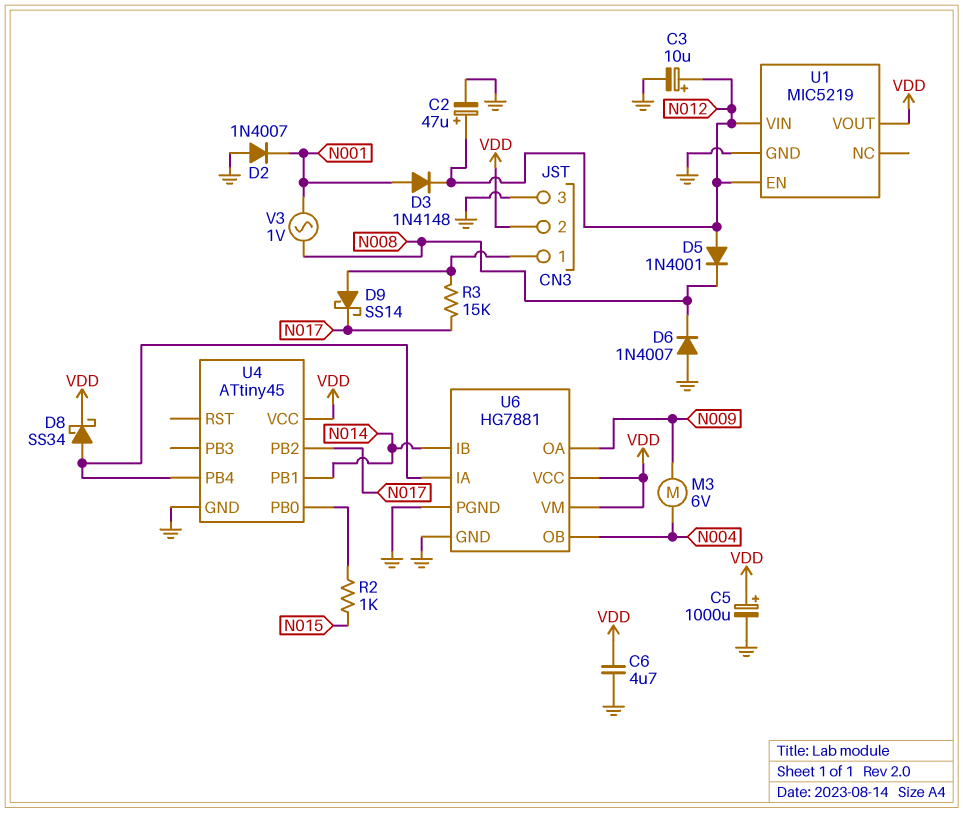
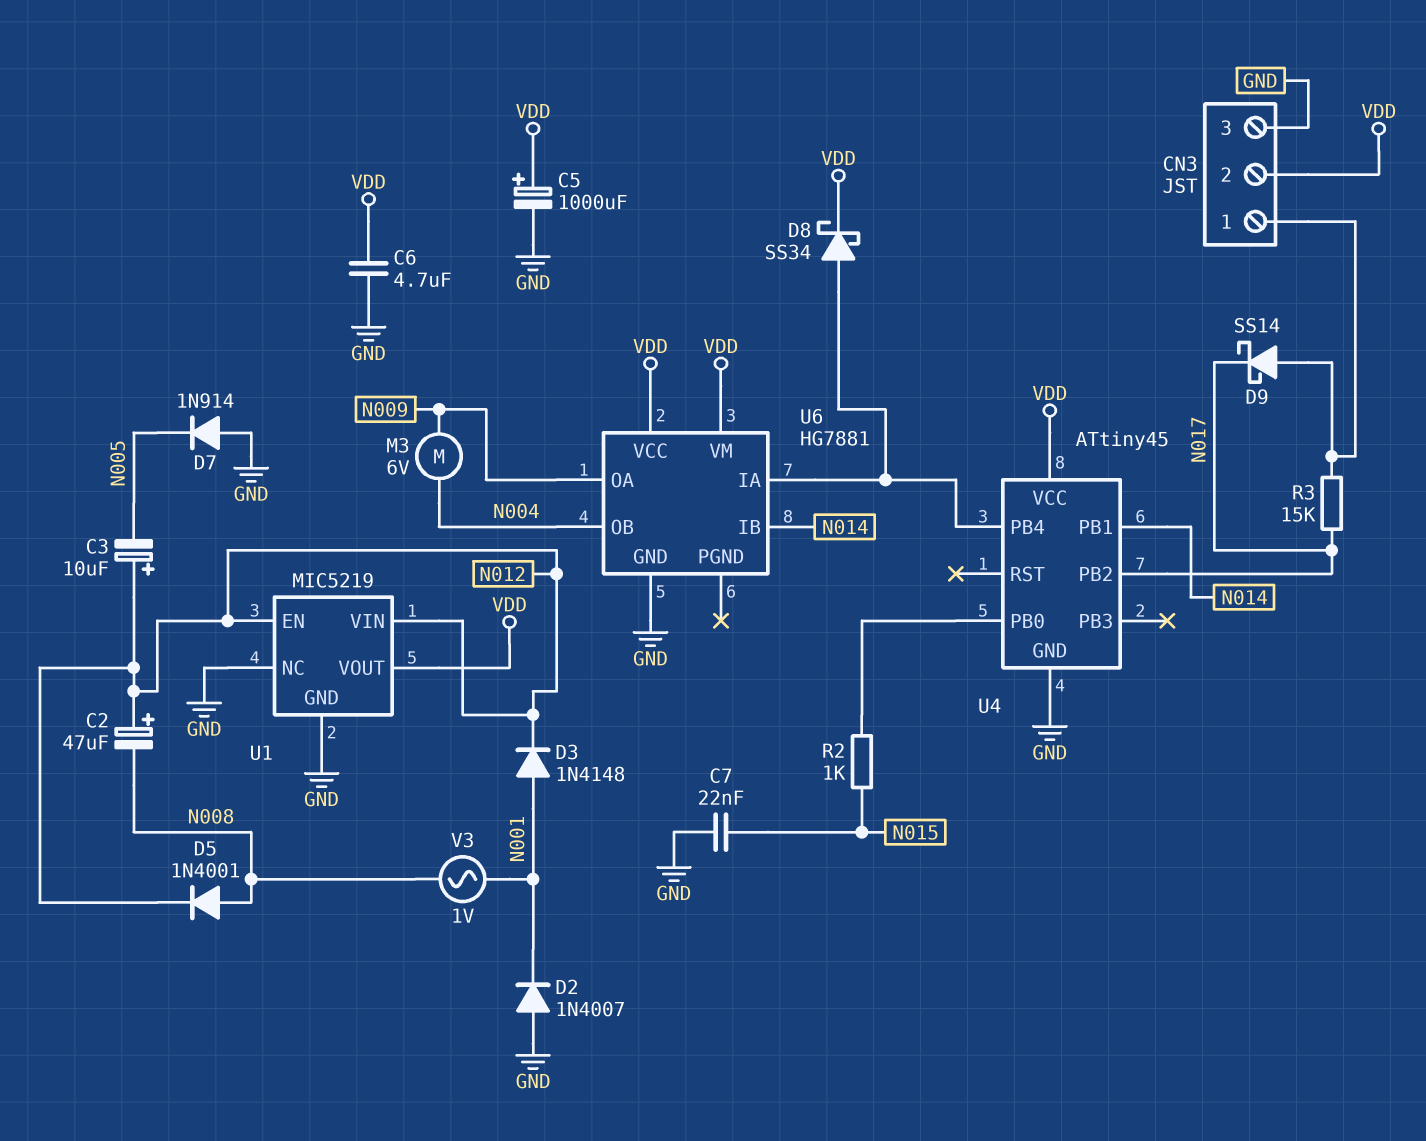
C2: 47uF (plus N012, minus GND) -> 47uF (plus N012, minus N008)
C3: 10uF (plus N012, minus GND) -> 10uF (plus N012, minus N005)
C7: none -> 22nF (GND, N015)
D5: diode 1N4001 (A N012, K N008) -> diode 1N4001 (A N008, K N012)
D6: diode 1N4007 (A GND, K N008) -> none
D7: none -> diode 1N914 (A GND, K N005)
U1 pin NC: none -> GND
U6 pin PGND: GND -> none

